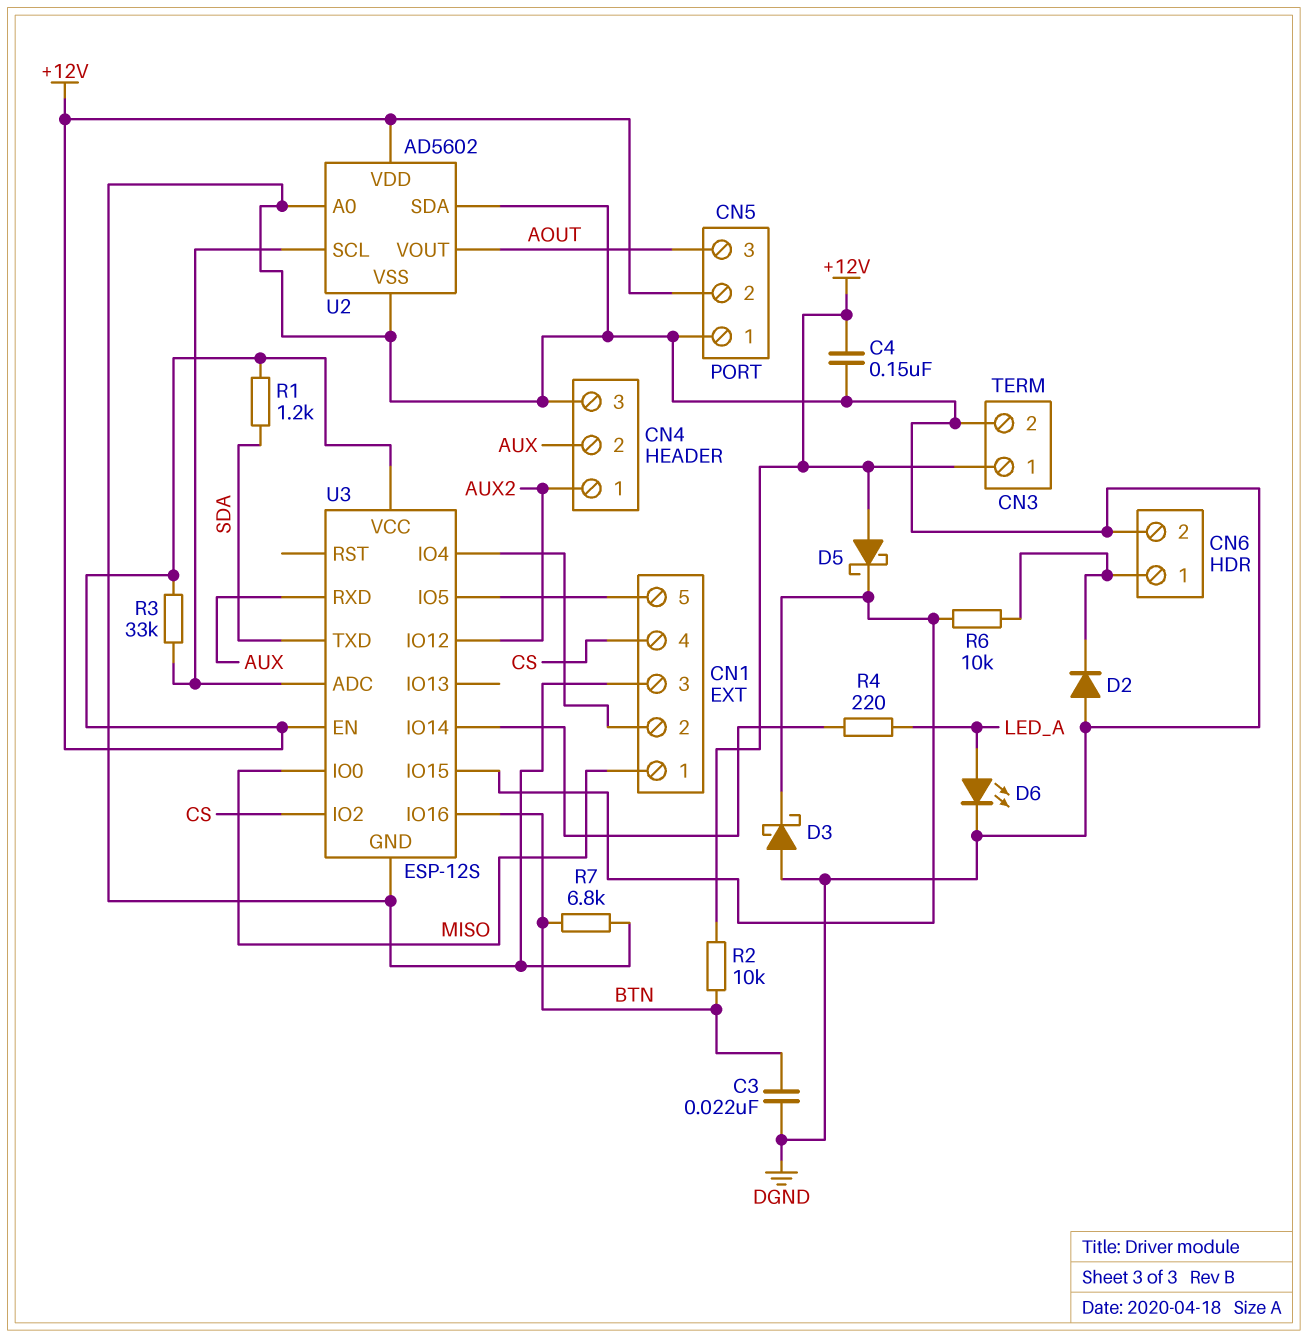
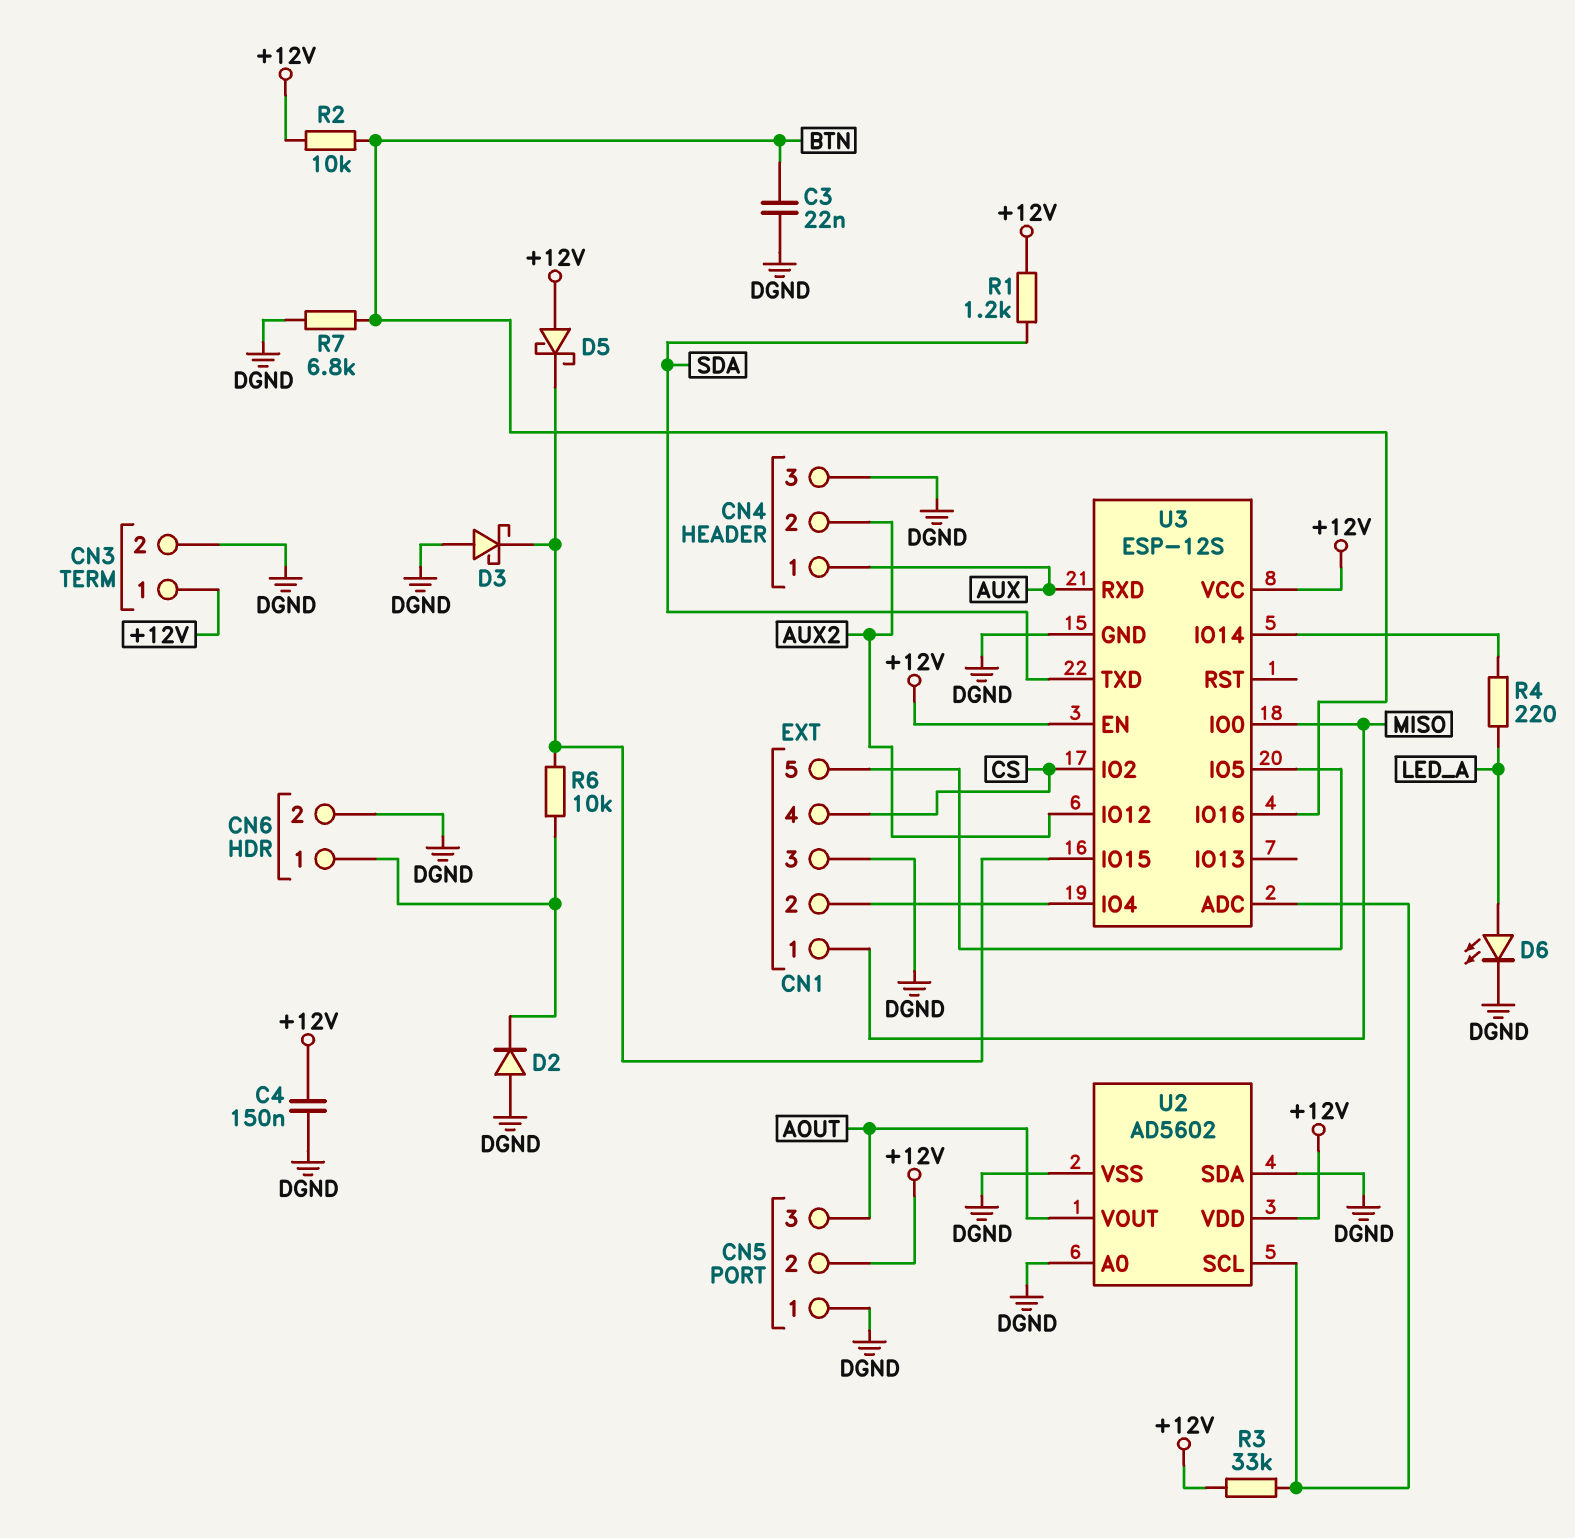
CN4 pin 1: AUX2 -> AUX
CN4 pin 2: AUX -> AUX2

